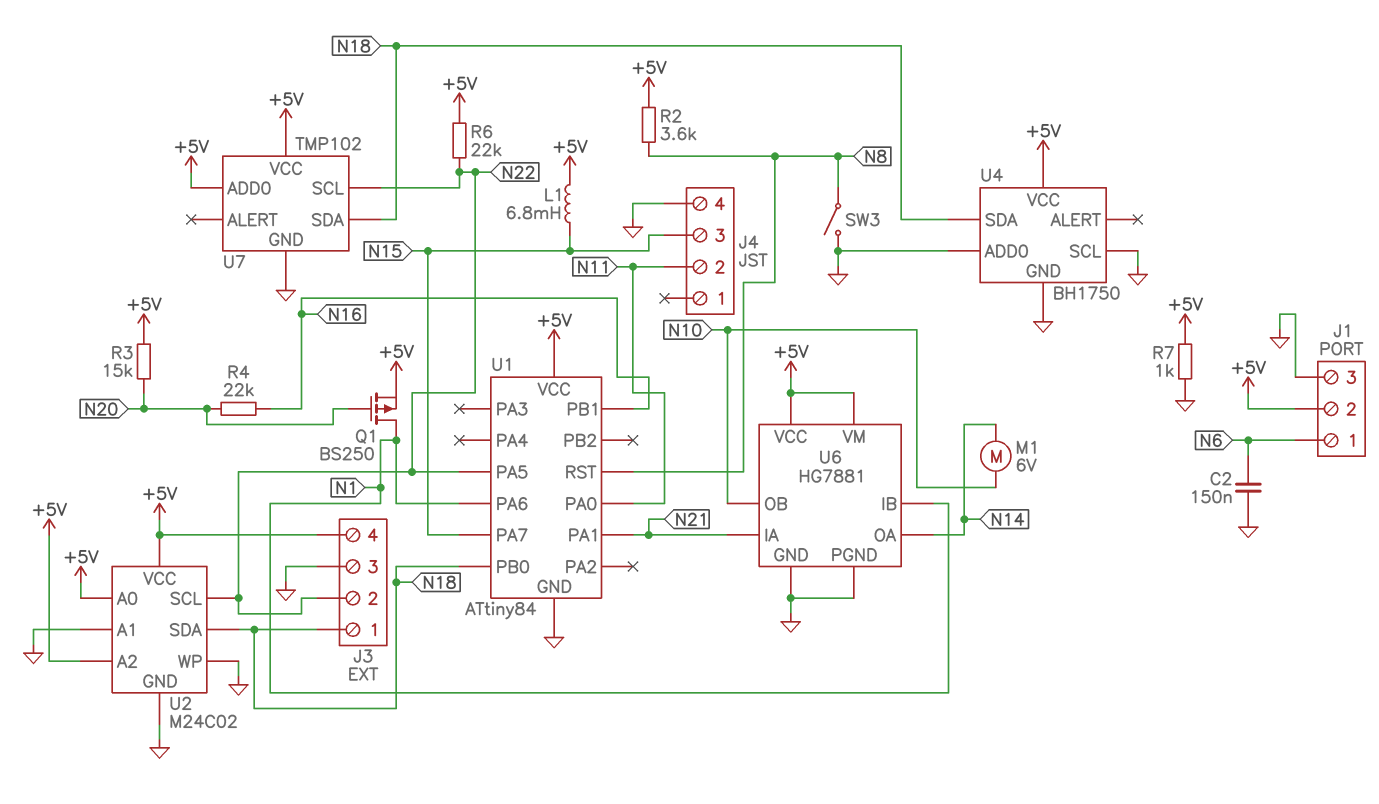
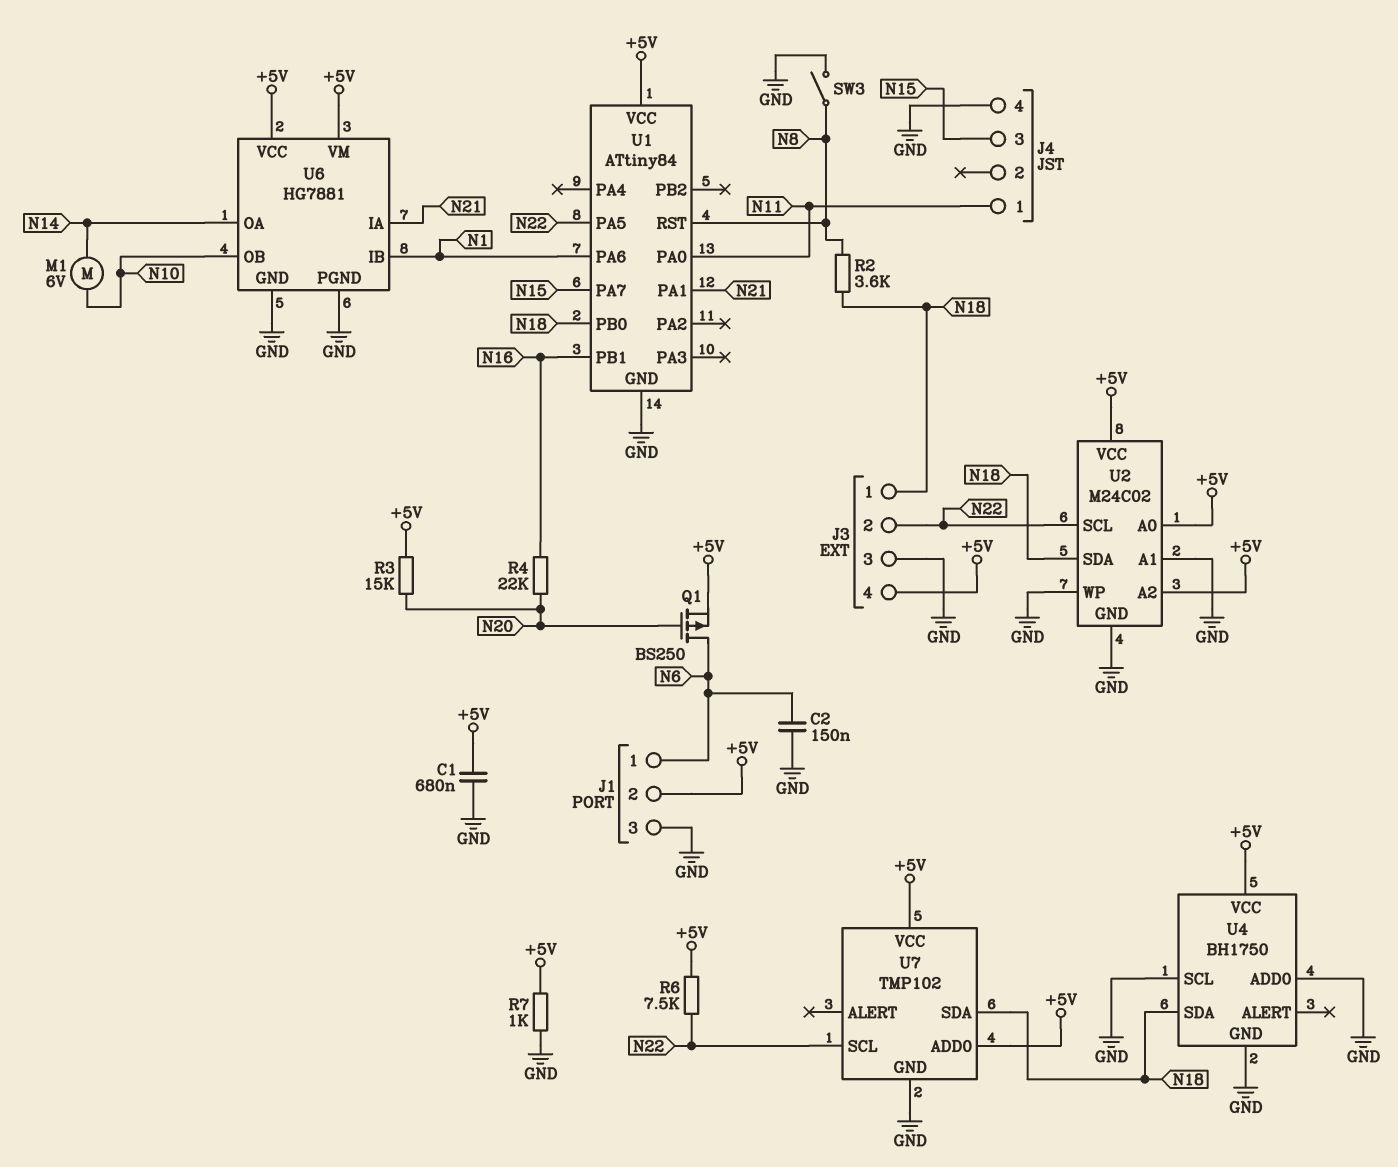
C1: none -> 680nF (+5V, GND)
J4 pin 1: none -> N11
J4 pin 2: N11 -> none
L1: 6.8mH (+5V, N15) -> none
Q1: PMOS BS250 (G N20, D N1, S +5V) -> PMOS BS250 (G N20, D N6, S +5V)
R2: 3.6k (+5V, N8) -> 3.6k (N8, N18)
R6: 22k (+5V, N22) -> 7.5k (+5V, N22)

